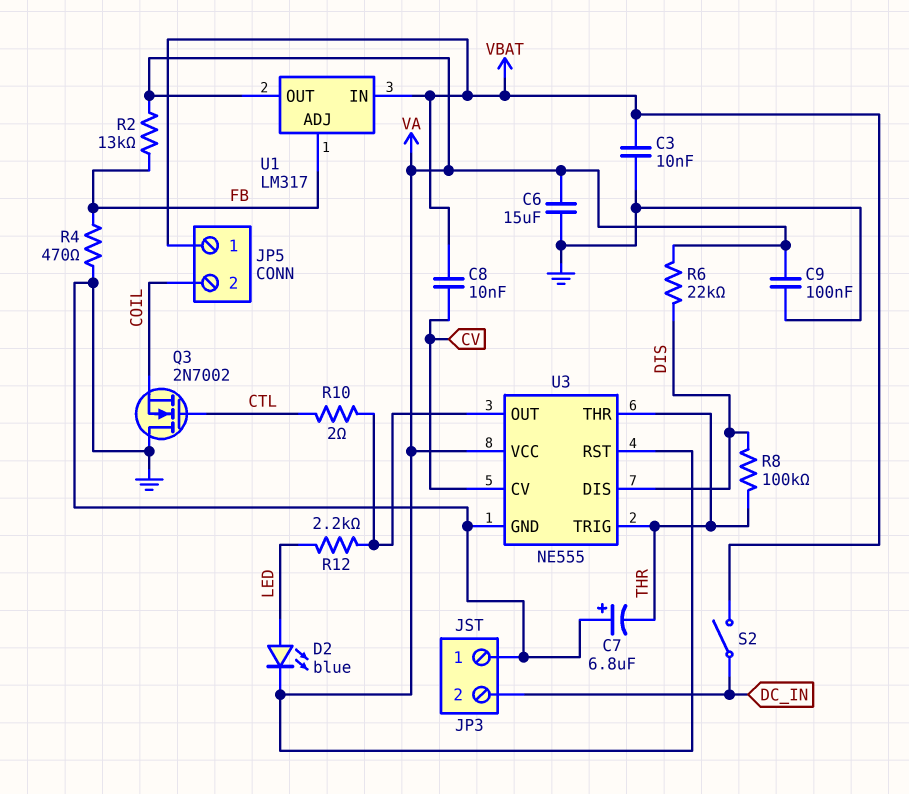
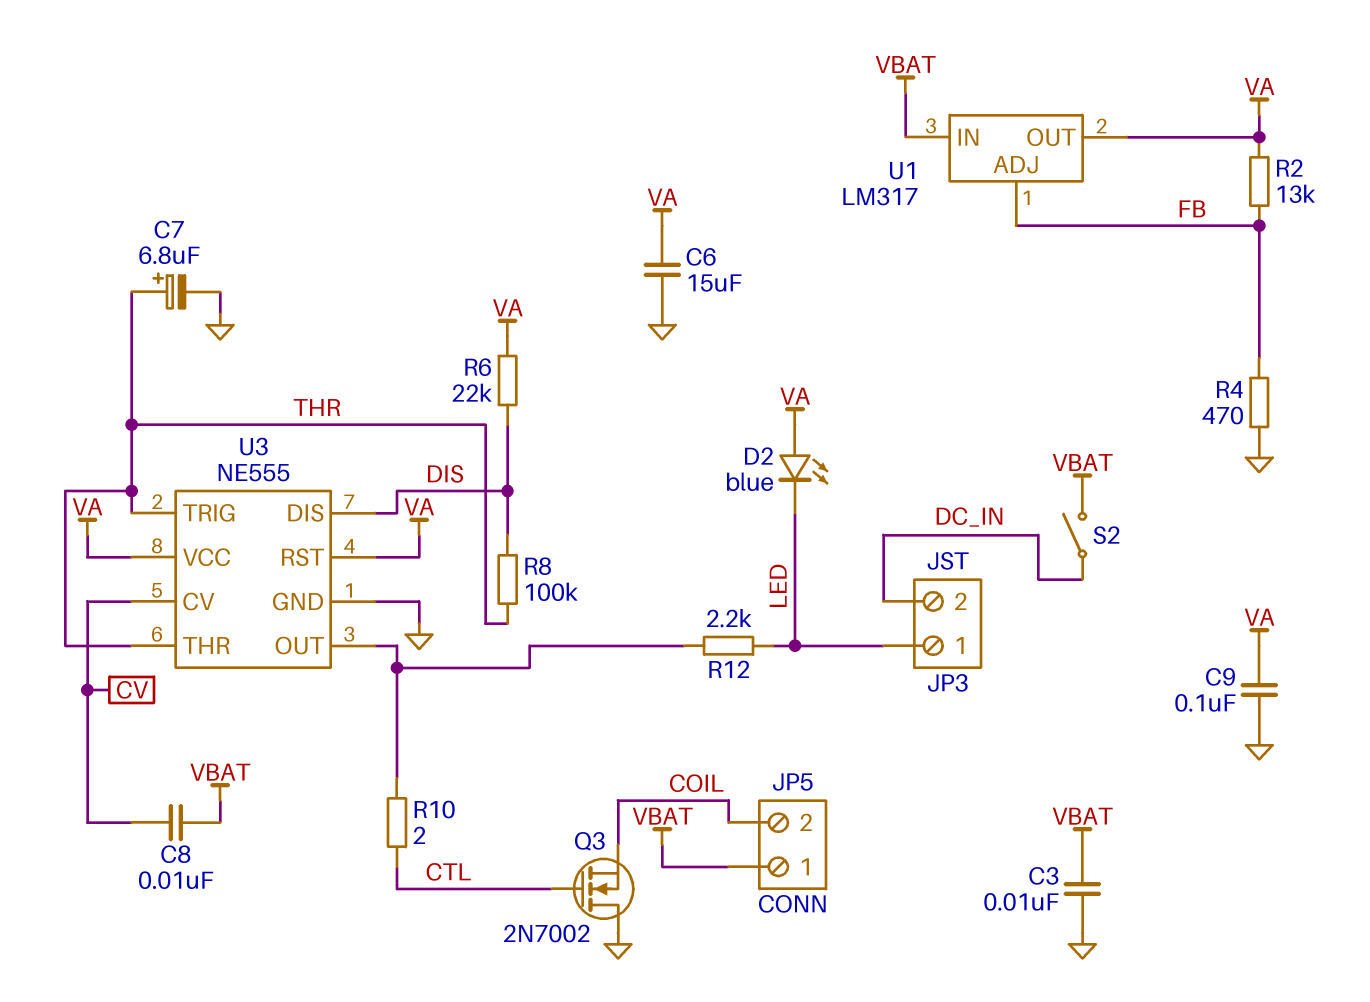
C7: 6.8uF (plus GND, minus THR) -> 6.8uF (plus THR, minus GND)
D2: LED blue (A LED, K VA) -> LED blue (A VA, K LED)
JP3 pin 1: GND -> LED

